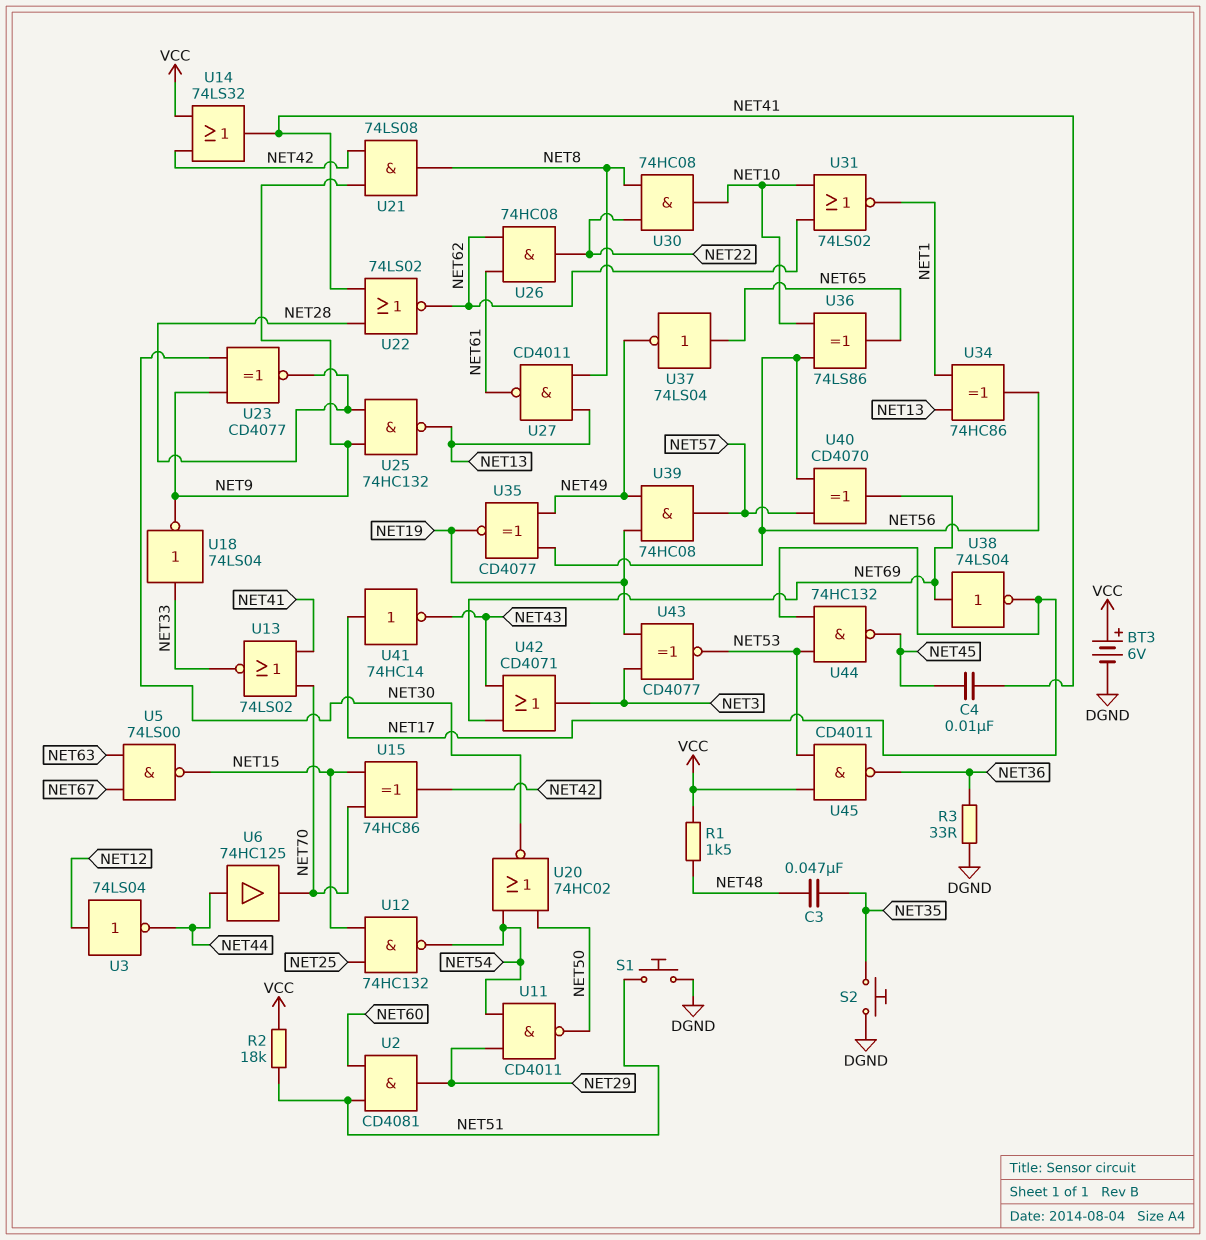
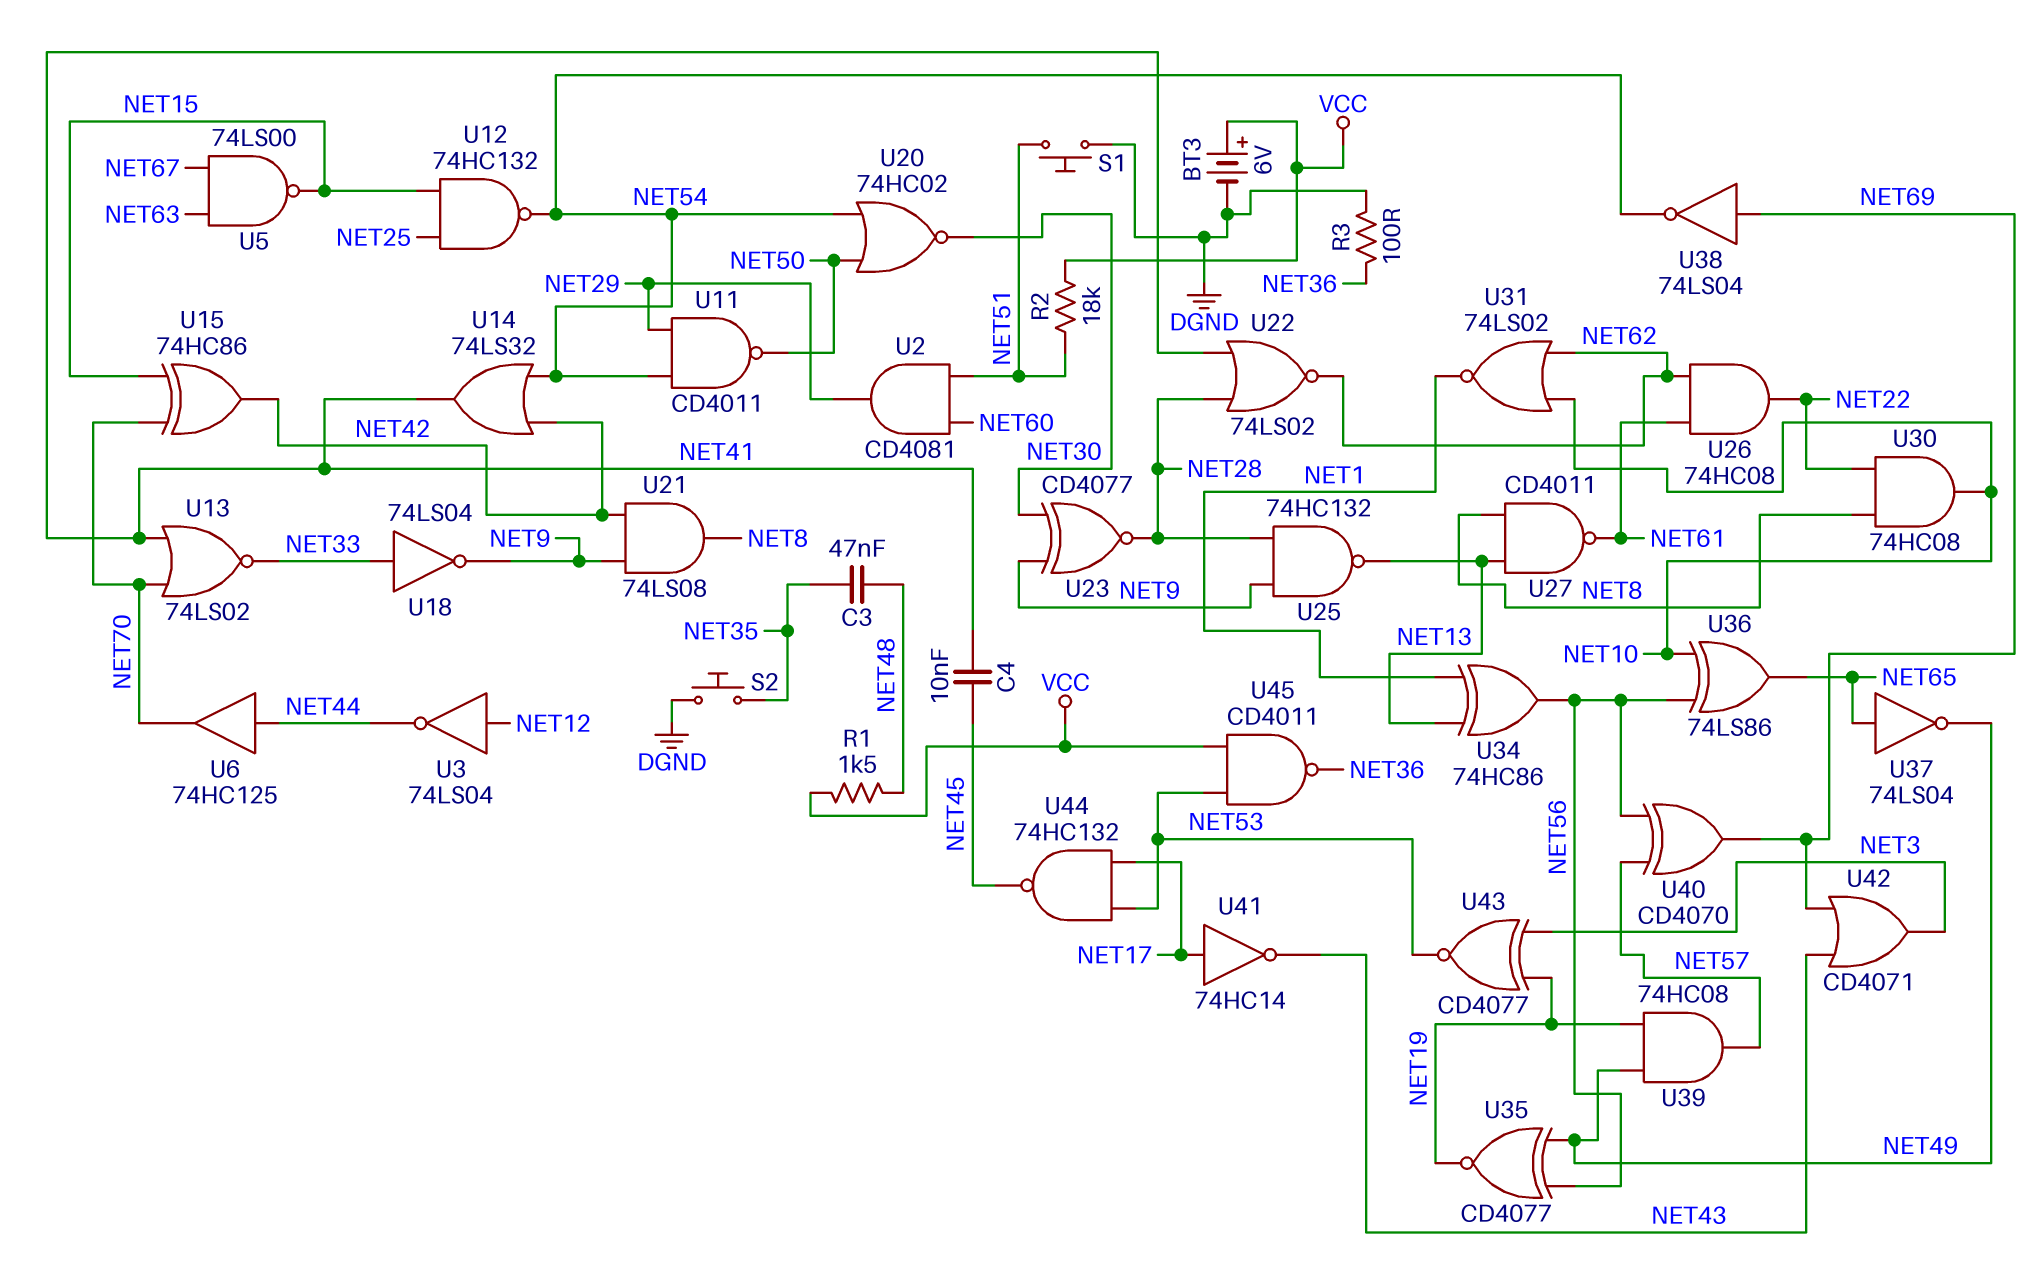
R3: 33 (DGND, NET36) -> 100 (DGND, NET36)
U14: OR 74LS32 (in NET42, in VCC, out NET41) -> OR 74LS32 (in NET42, in NET54, out NET41)
U38: NOT 74LS04 (in NET69, out NET17) -> NOT 74LS04 (in NET69, out NET54)

